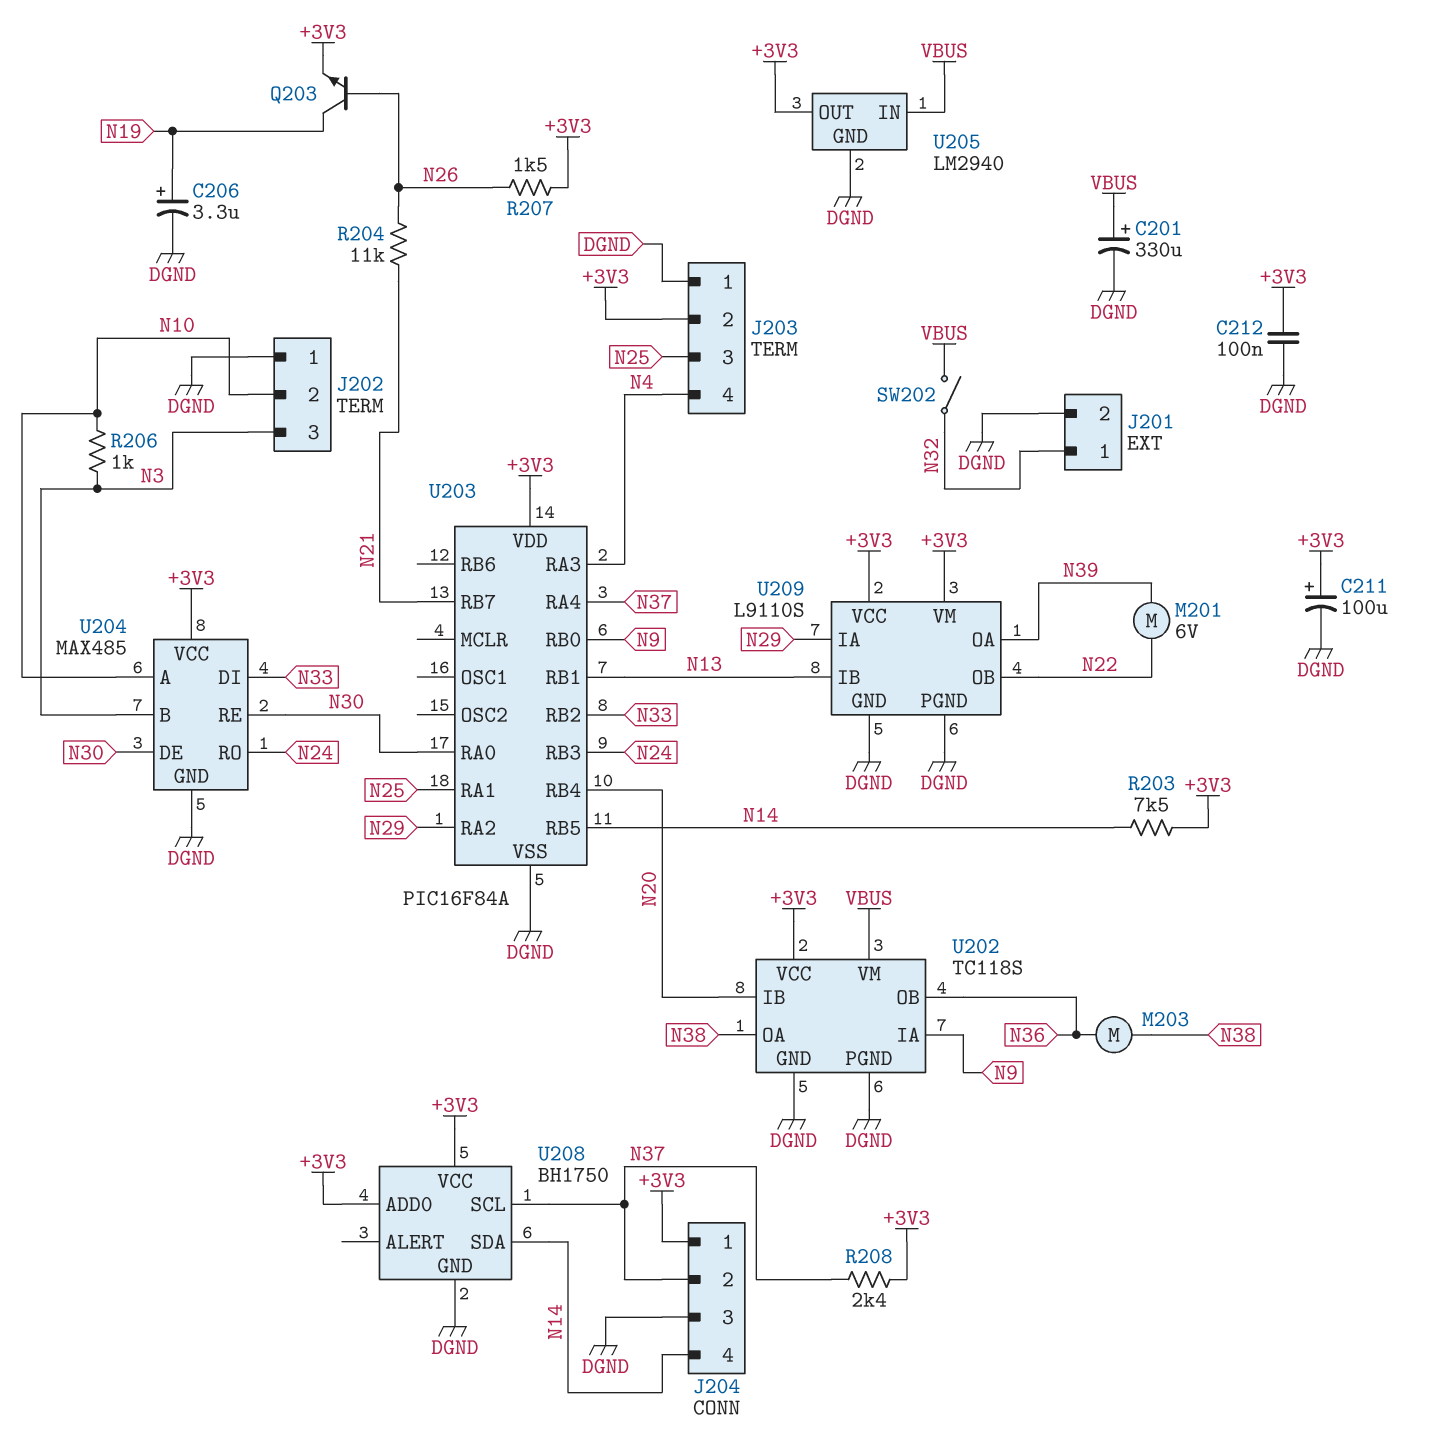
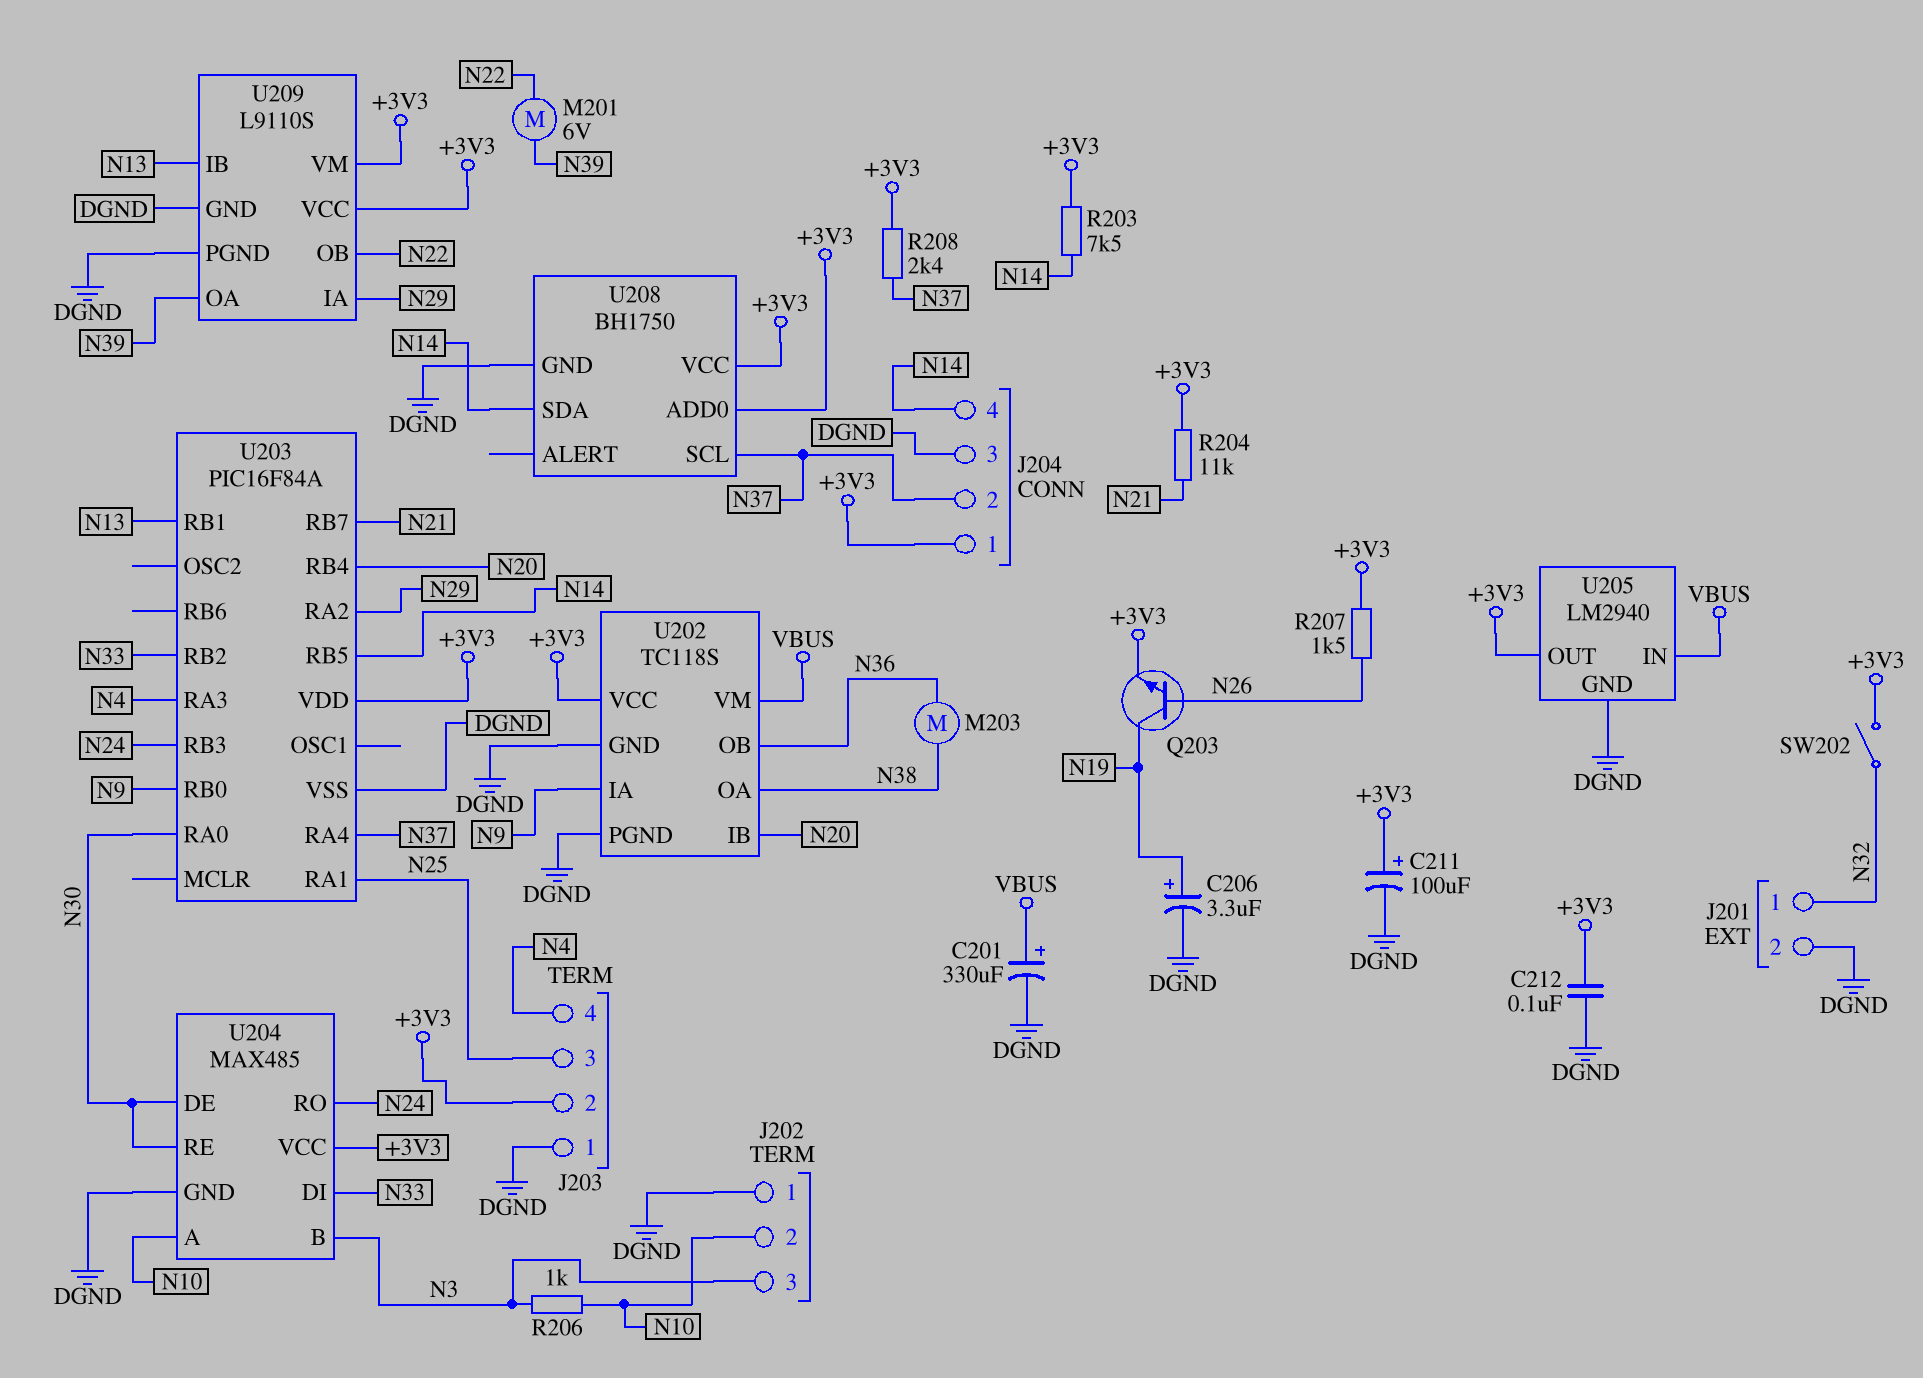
R204: 11k (N21, N26) -> 11k (+3V3, N21)
SW202: switch (N32, VBUS) -> switch (+3V3, N32)

